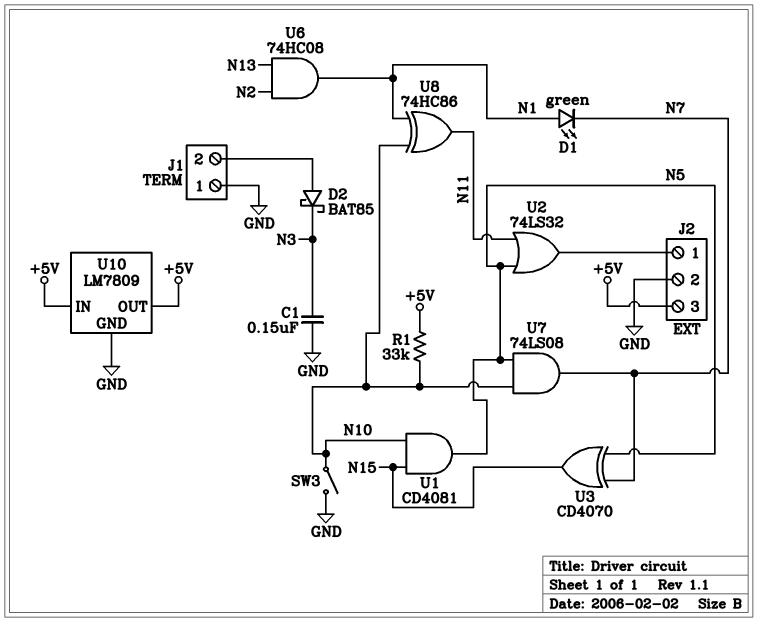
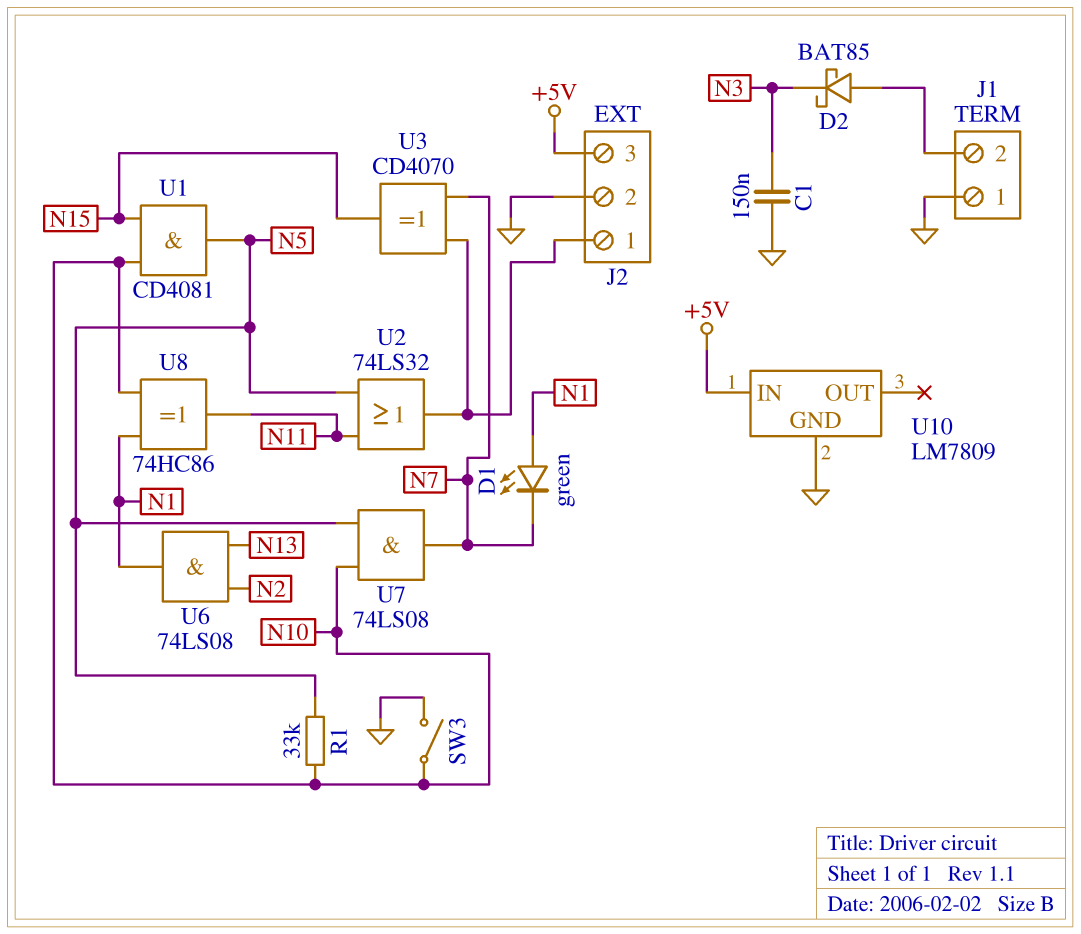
R1: 33k (+5V, N10) -> 33k (N5, N10)
U3: XOR CD4070 (in N5, in N7, out N15) -> XOR CD4070 (in J2/1, in N7, out N15)
U6: AND 74HC08 (in N2, in N13, out N1) -> AND 74LS08 (in N2, in N13, out N1)
U10 pin OUT: +5V -> none

